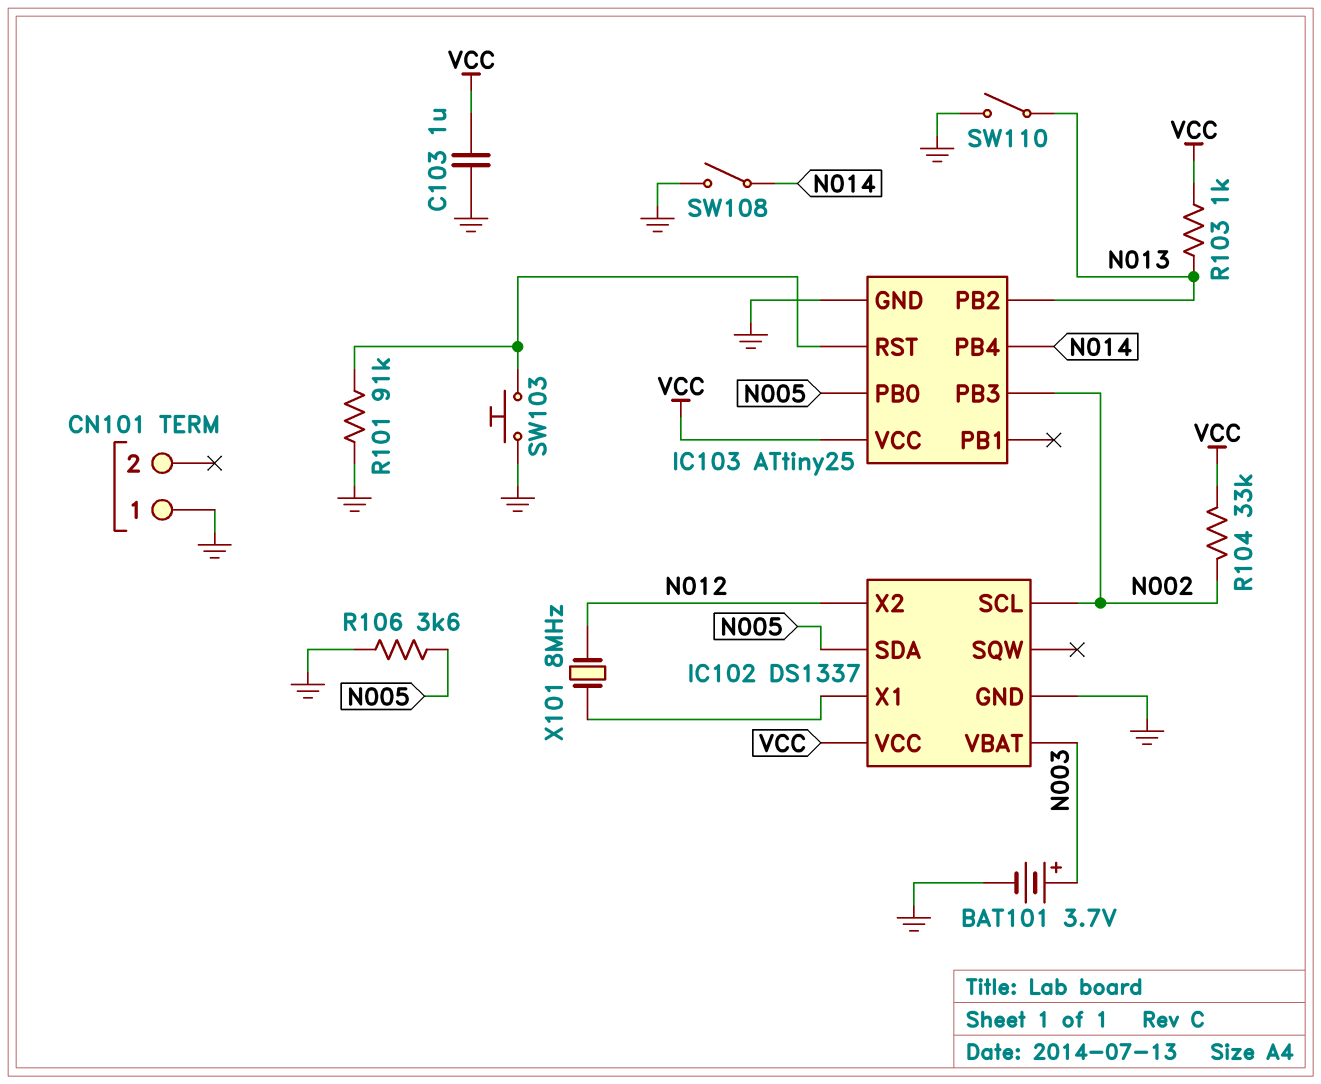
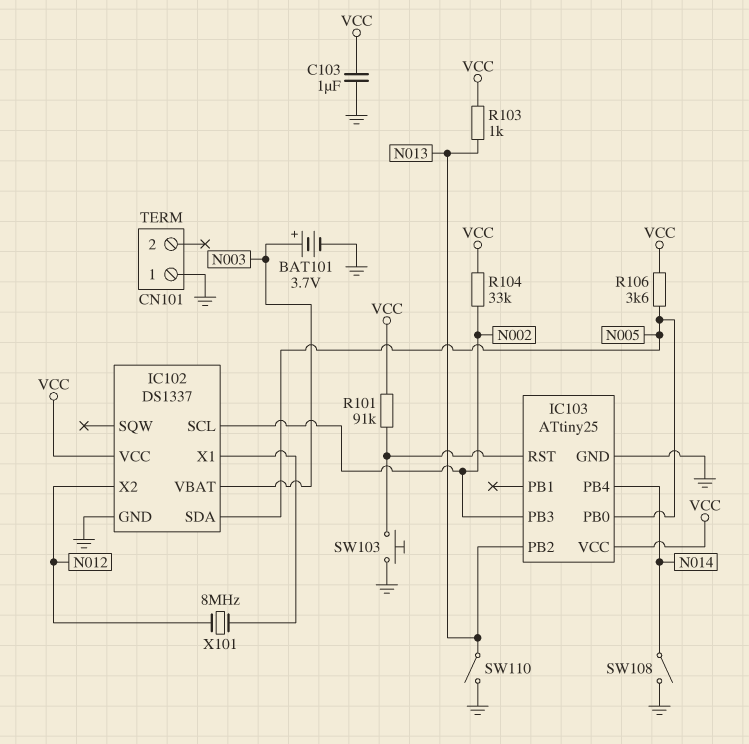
R101: 91k (GND, IC103/RST) -> 91k (IC103/RST, VCC)
R106: 3.6k (GND, N005) -> 3.6k (N005, VCC)

